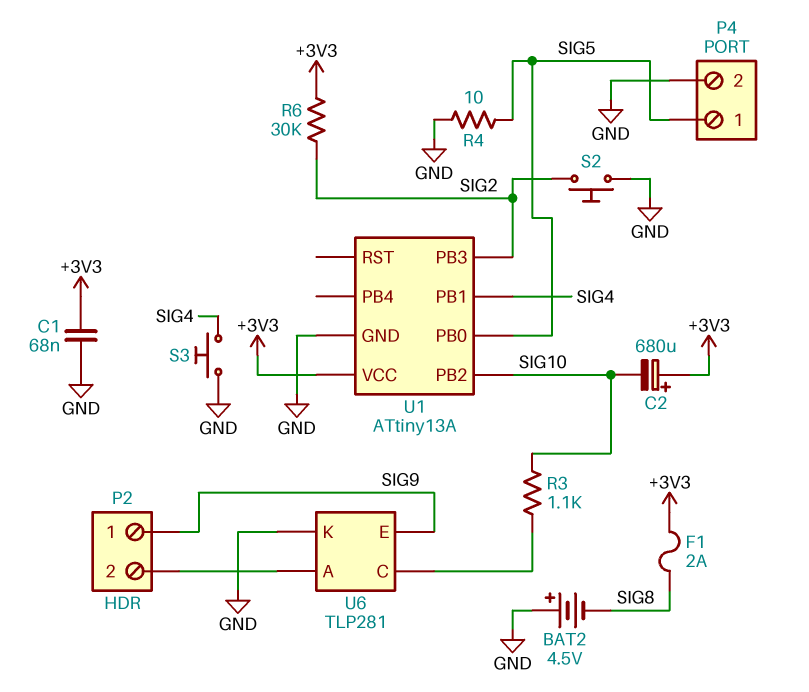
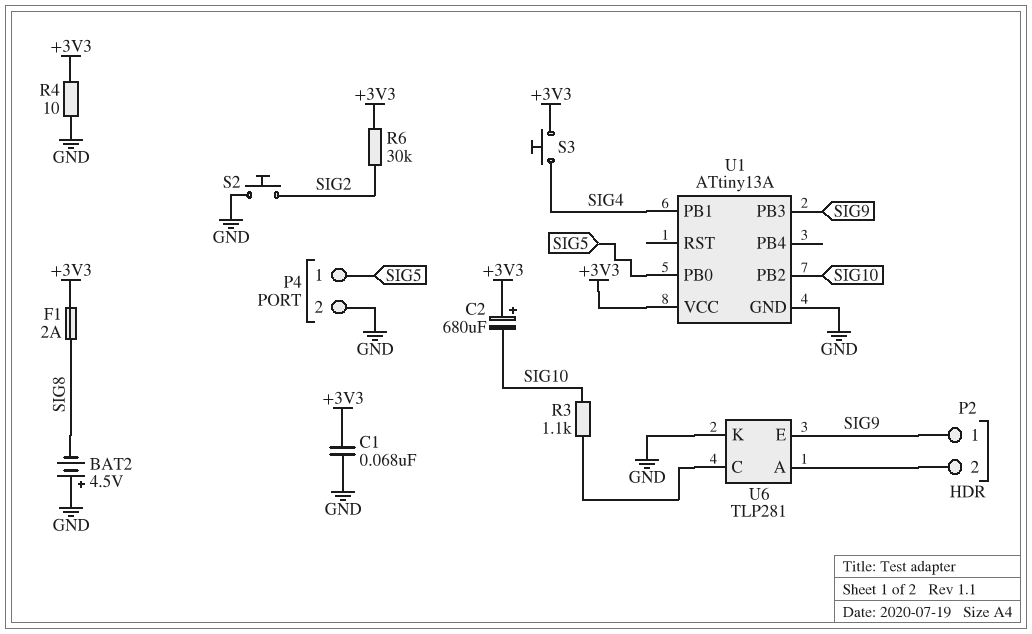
R4: 10 (GND, SIG5) -> 10 (+3V3, GND)
S3: button (GND, SIG4) -> button (+3V3, SIG4)
U1 pin PB3: SIG2 -> SIG9

